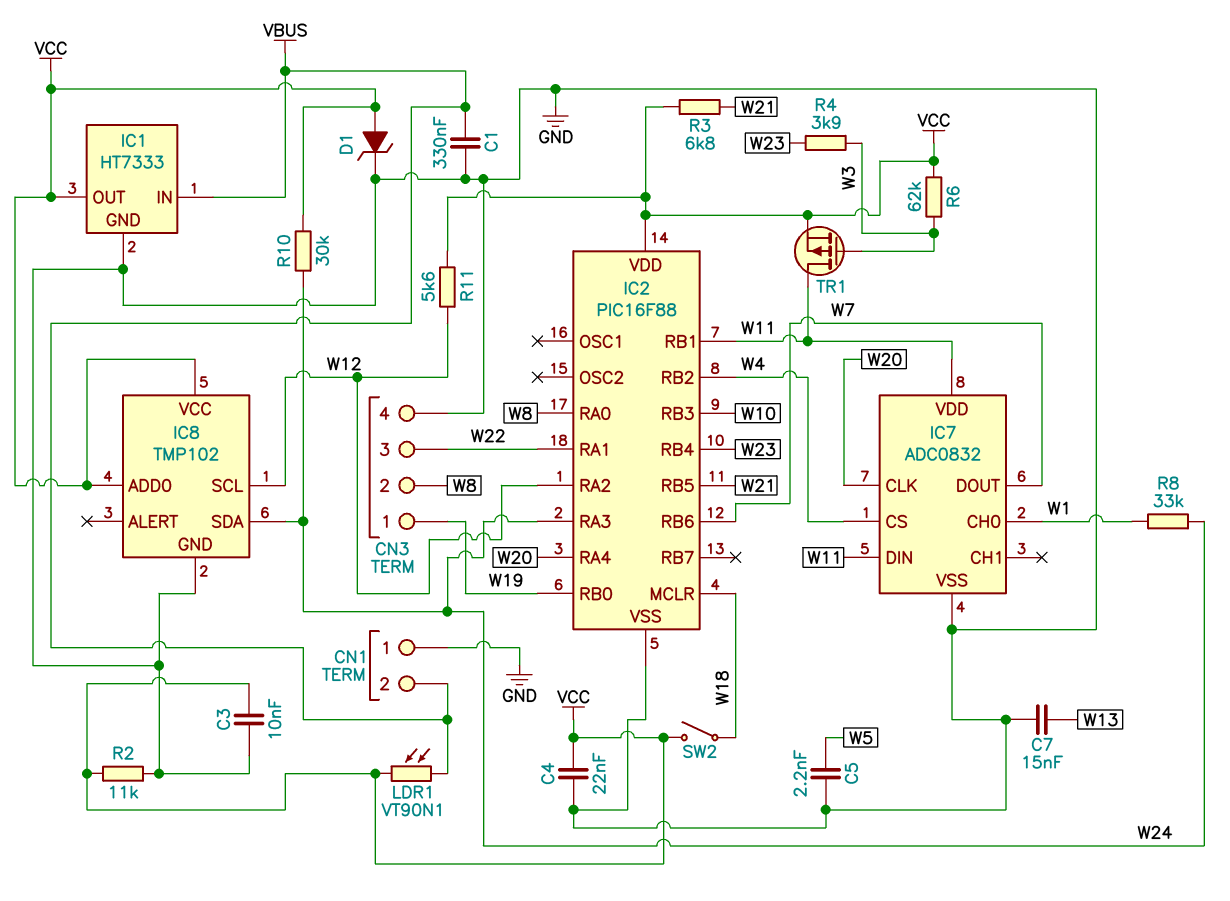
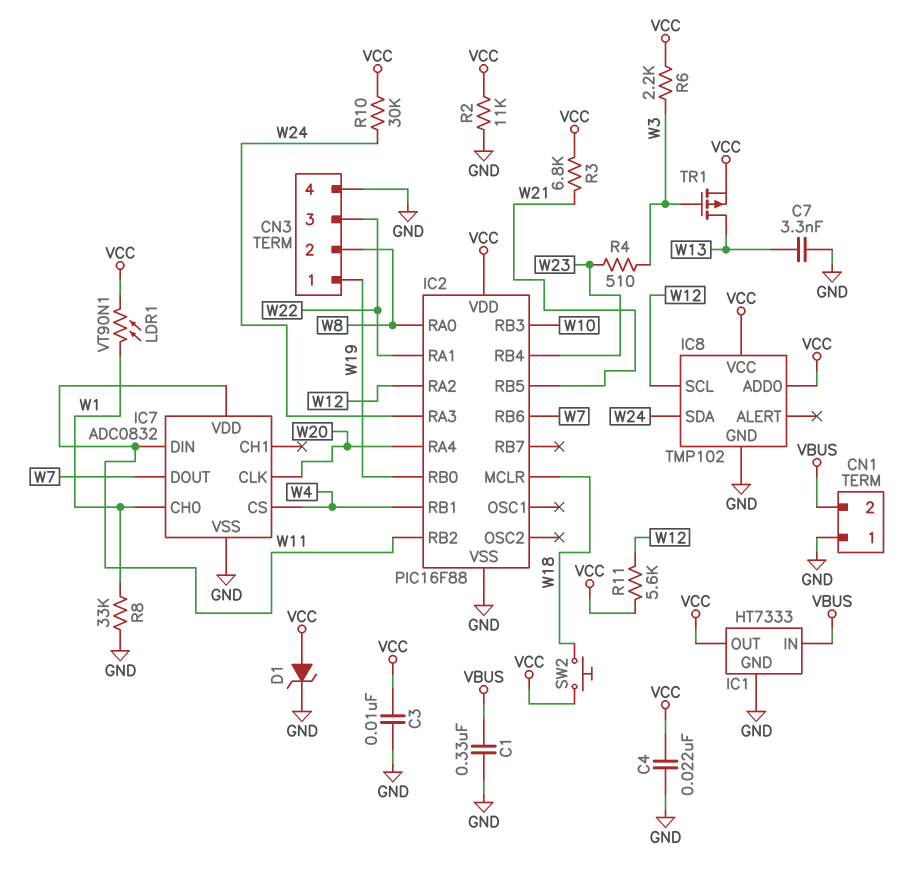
C5: 2.2nF (GND, W5) -> none
C7: 15nF (GND, W13) -> 3.3nF (GND, W13)
IC2 pin RB1: W11 -> W4
IC2 pin RB2: W4 -> W11
LDR1: VT90N1 (VBUS, VCC) -> VT90N1 (VCC, W1)
R4: 3.9k (W3, W23) -> 510 (W3, W23)
R6: 62k (VCC, W3) -> 2.2k (VCC, W3)
R8: 33k (W1, W24) -> 33k (GND, W1)
SW2: switch (VCC, W18) -> button (VCC, W18)
TR1: PMOS (G W3, D W11, S VCC) -> PMOS (G W3, D W13, S VCC)

